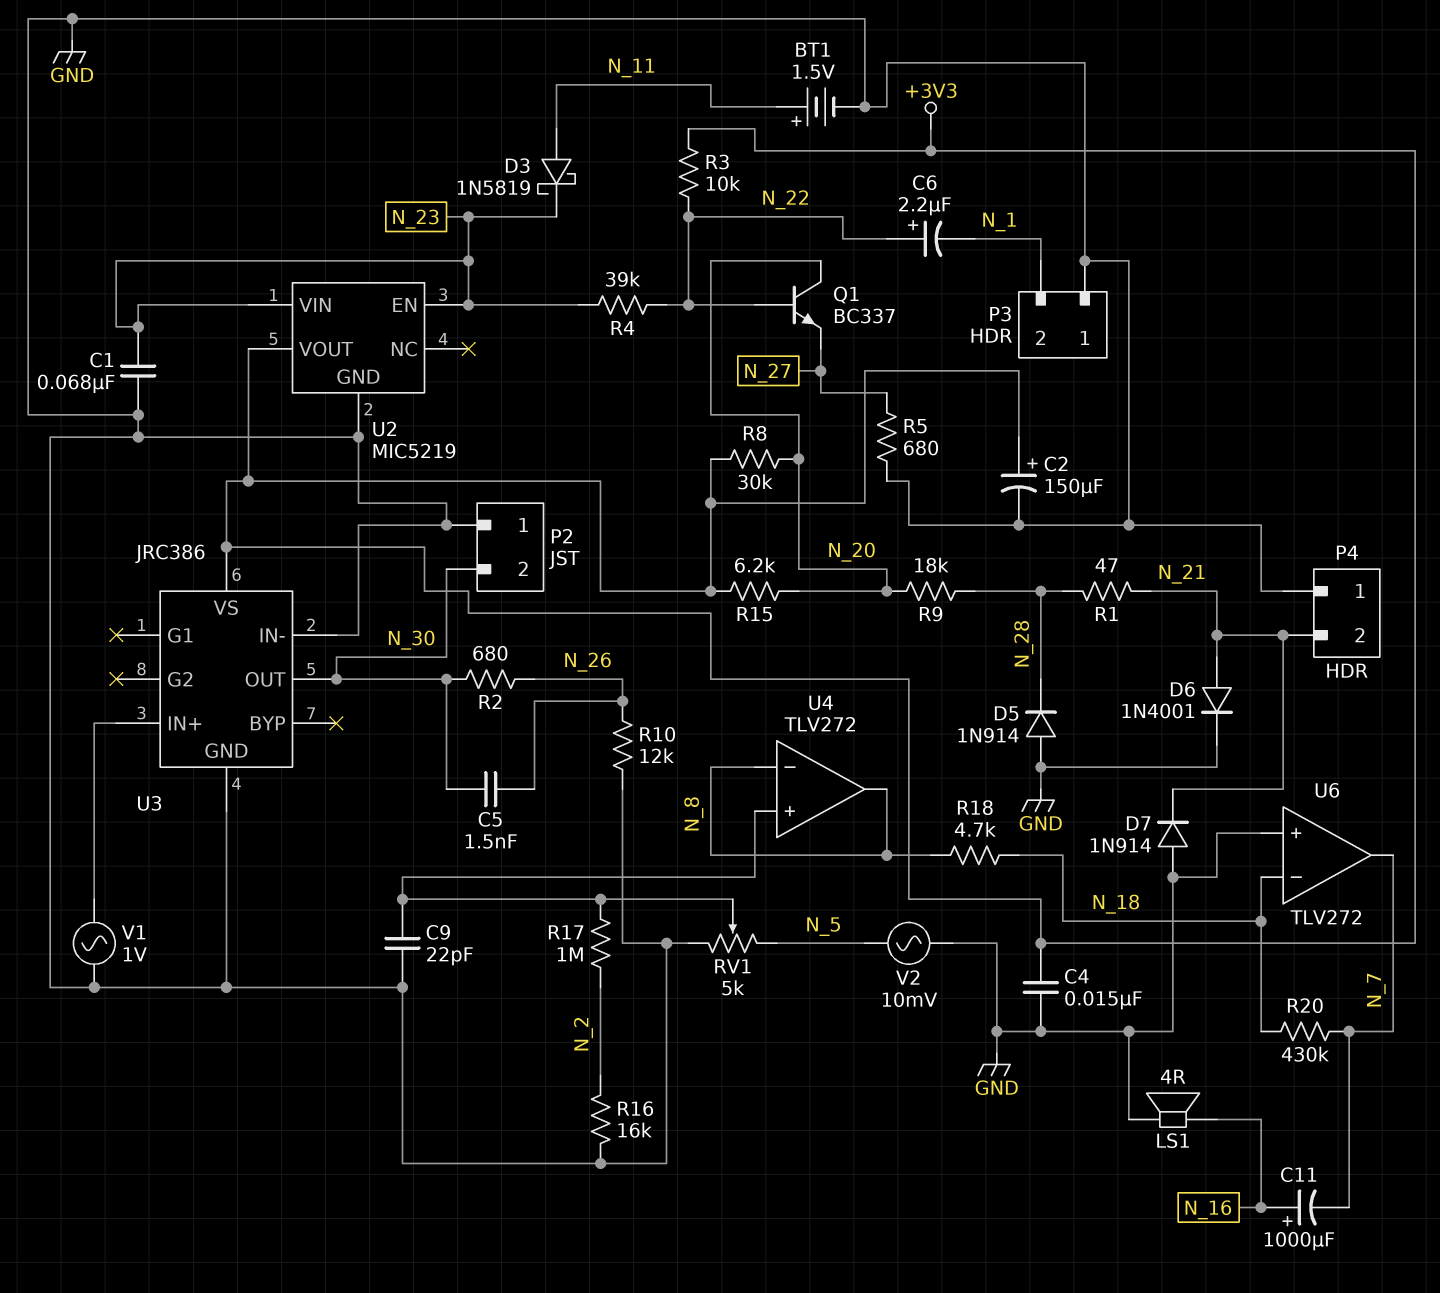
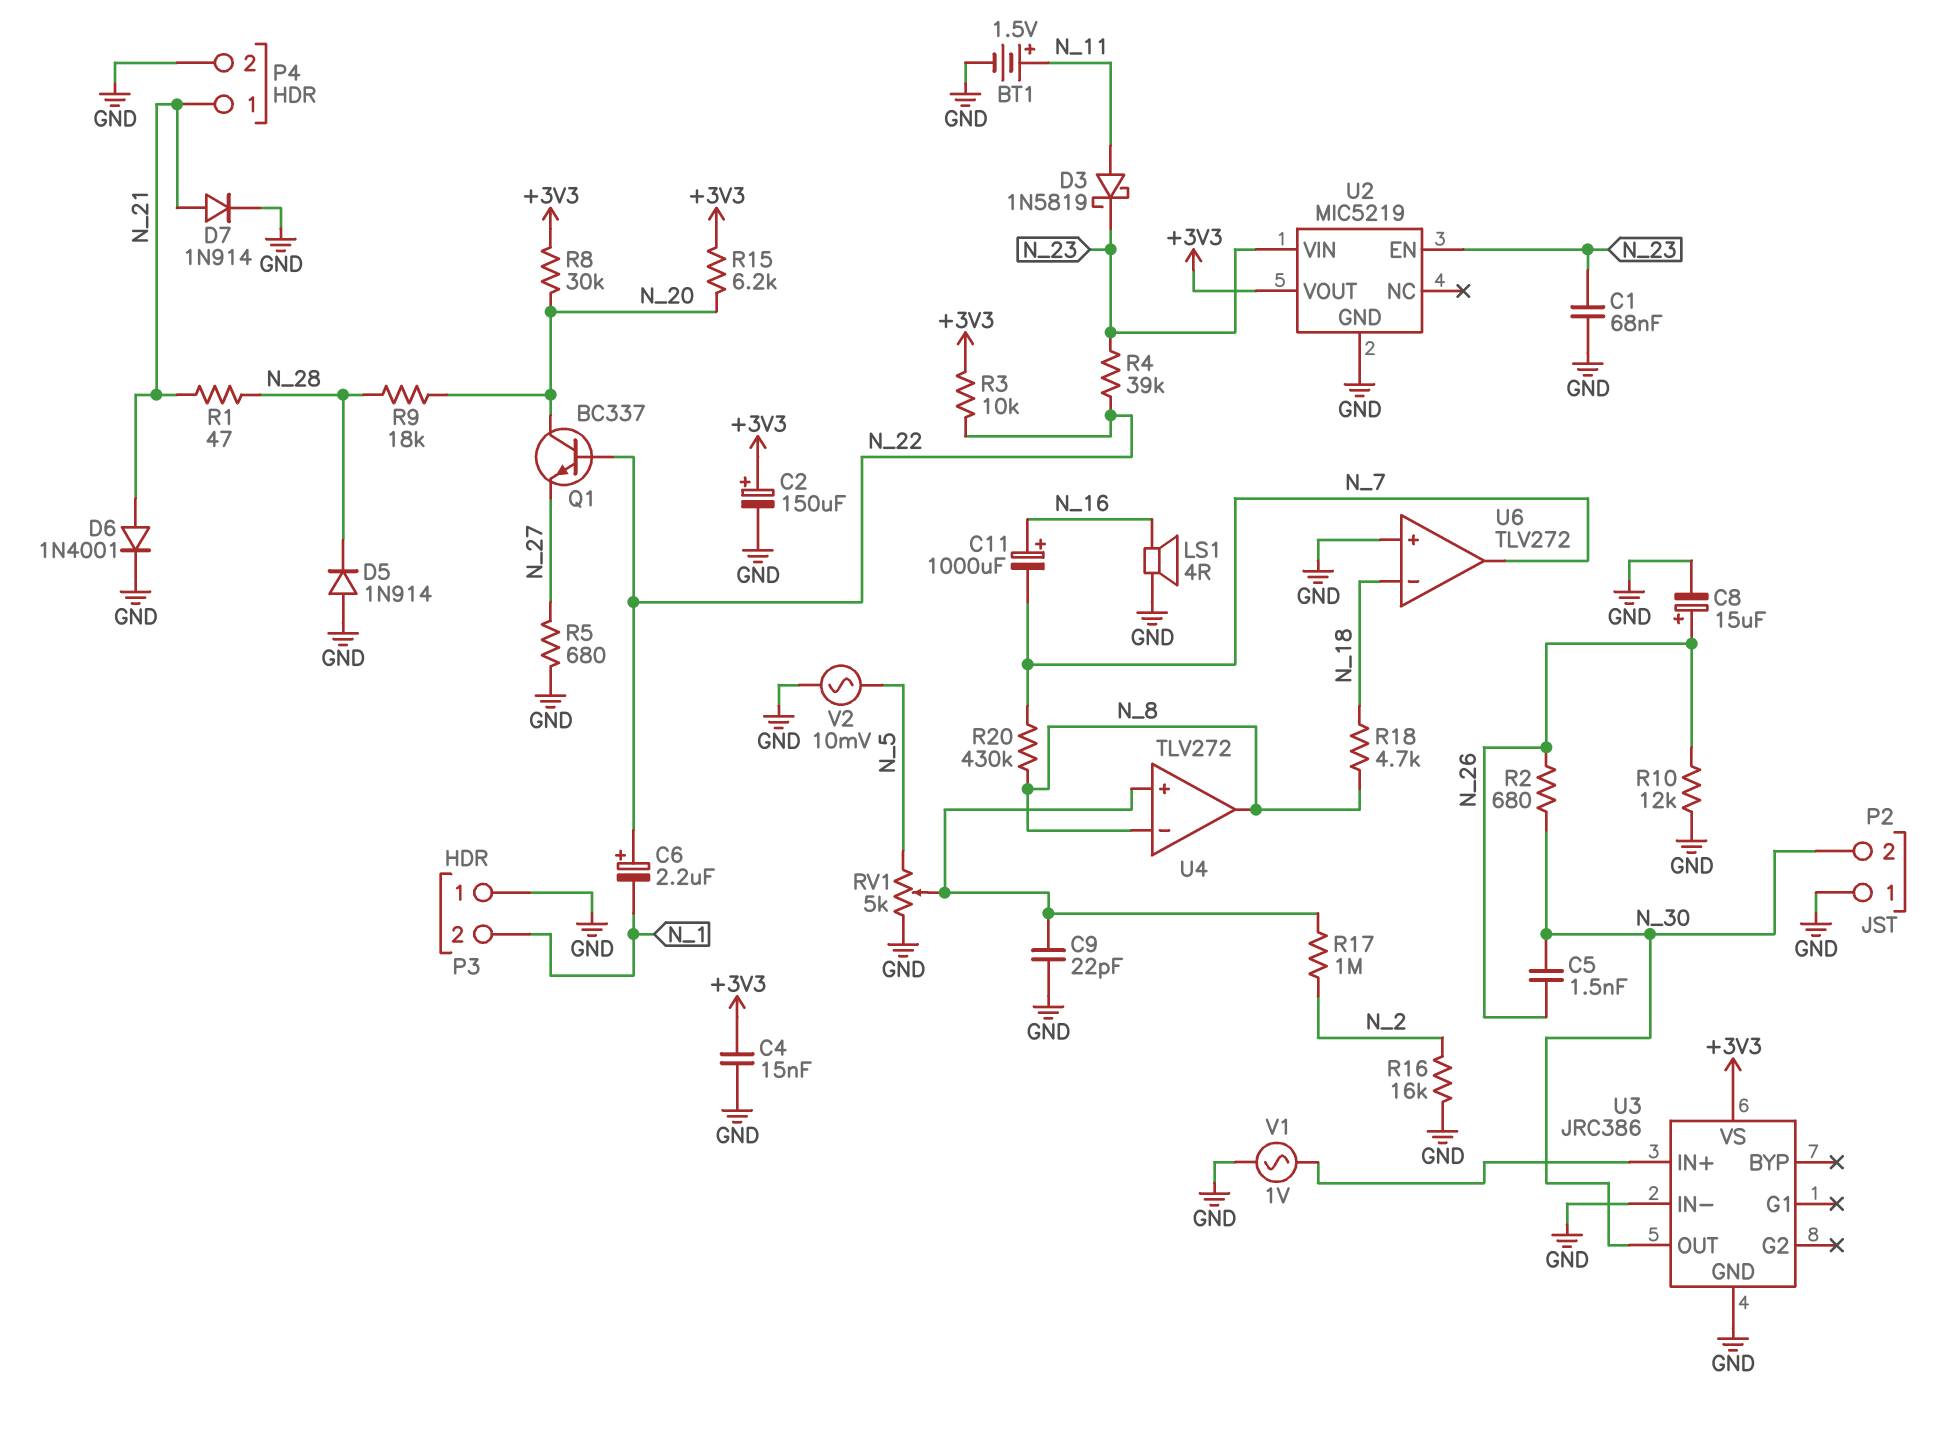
C8: none -> 15uF (plus N_26, minus GND)
D7: diode 1N914 (A GND, K N_21) -> diode 1N914 (A N_21, K GND)
P4 pin 1: GND -> N_21
P4 pin 2: N_21 -> GND
R20: 430k (N_7, N_18) -> 430k (N_7, N_8)

